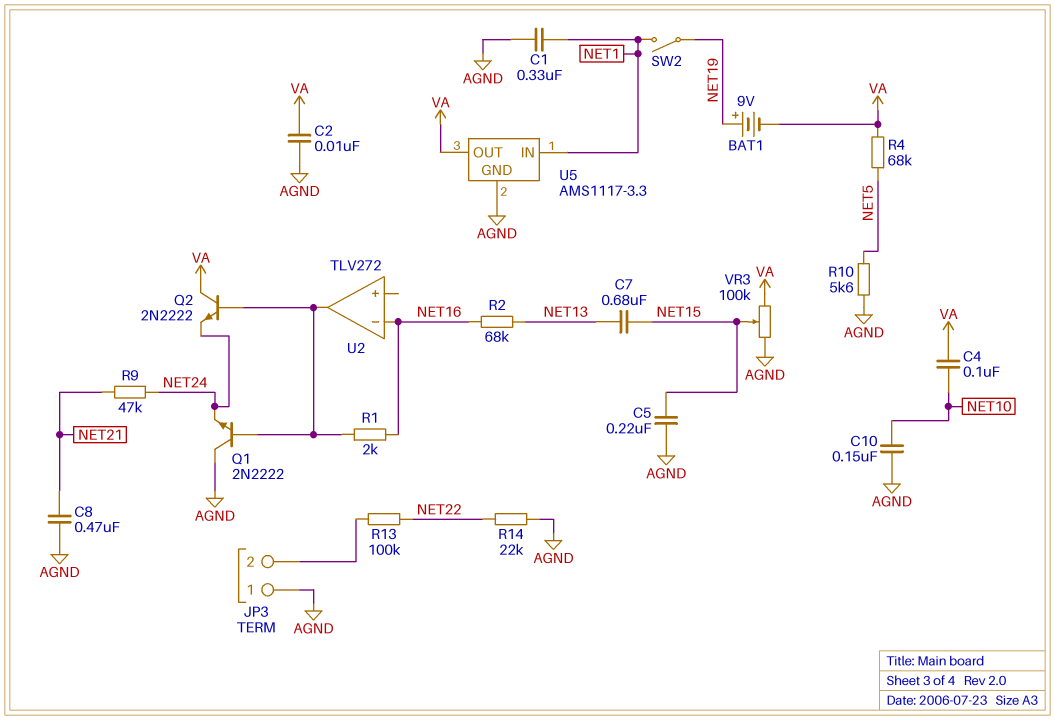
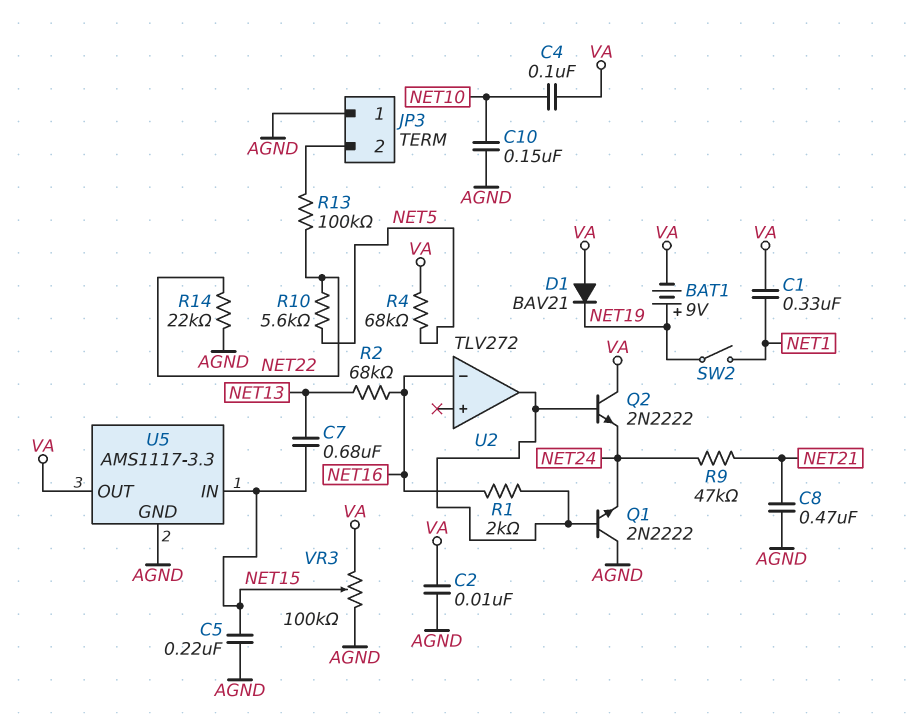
C1: 330nF (AGND, NET1) -> 330nF (NET1, VA)
D1: none -> diode BAV21 (A VA, K NET19)
R10: 5.6k (AGND, NET5) -> 5.6k (NET5, NET22)
U5 pin IN: NET1 -> NET15

